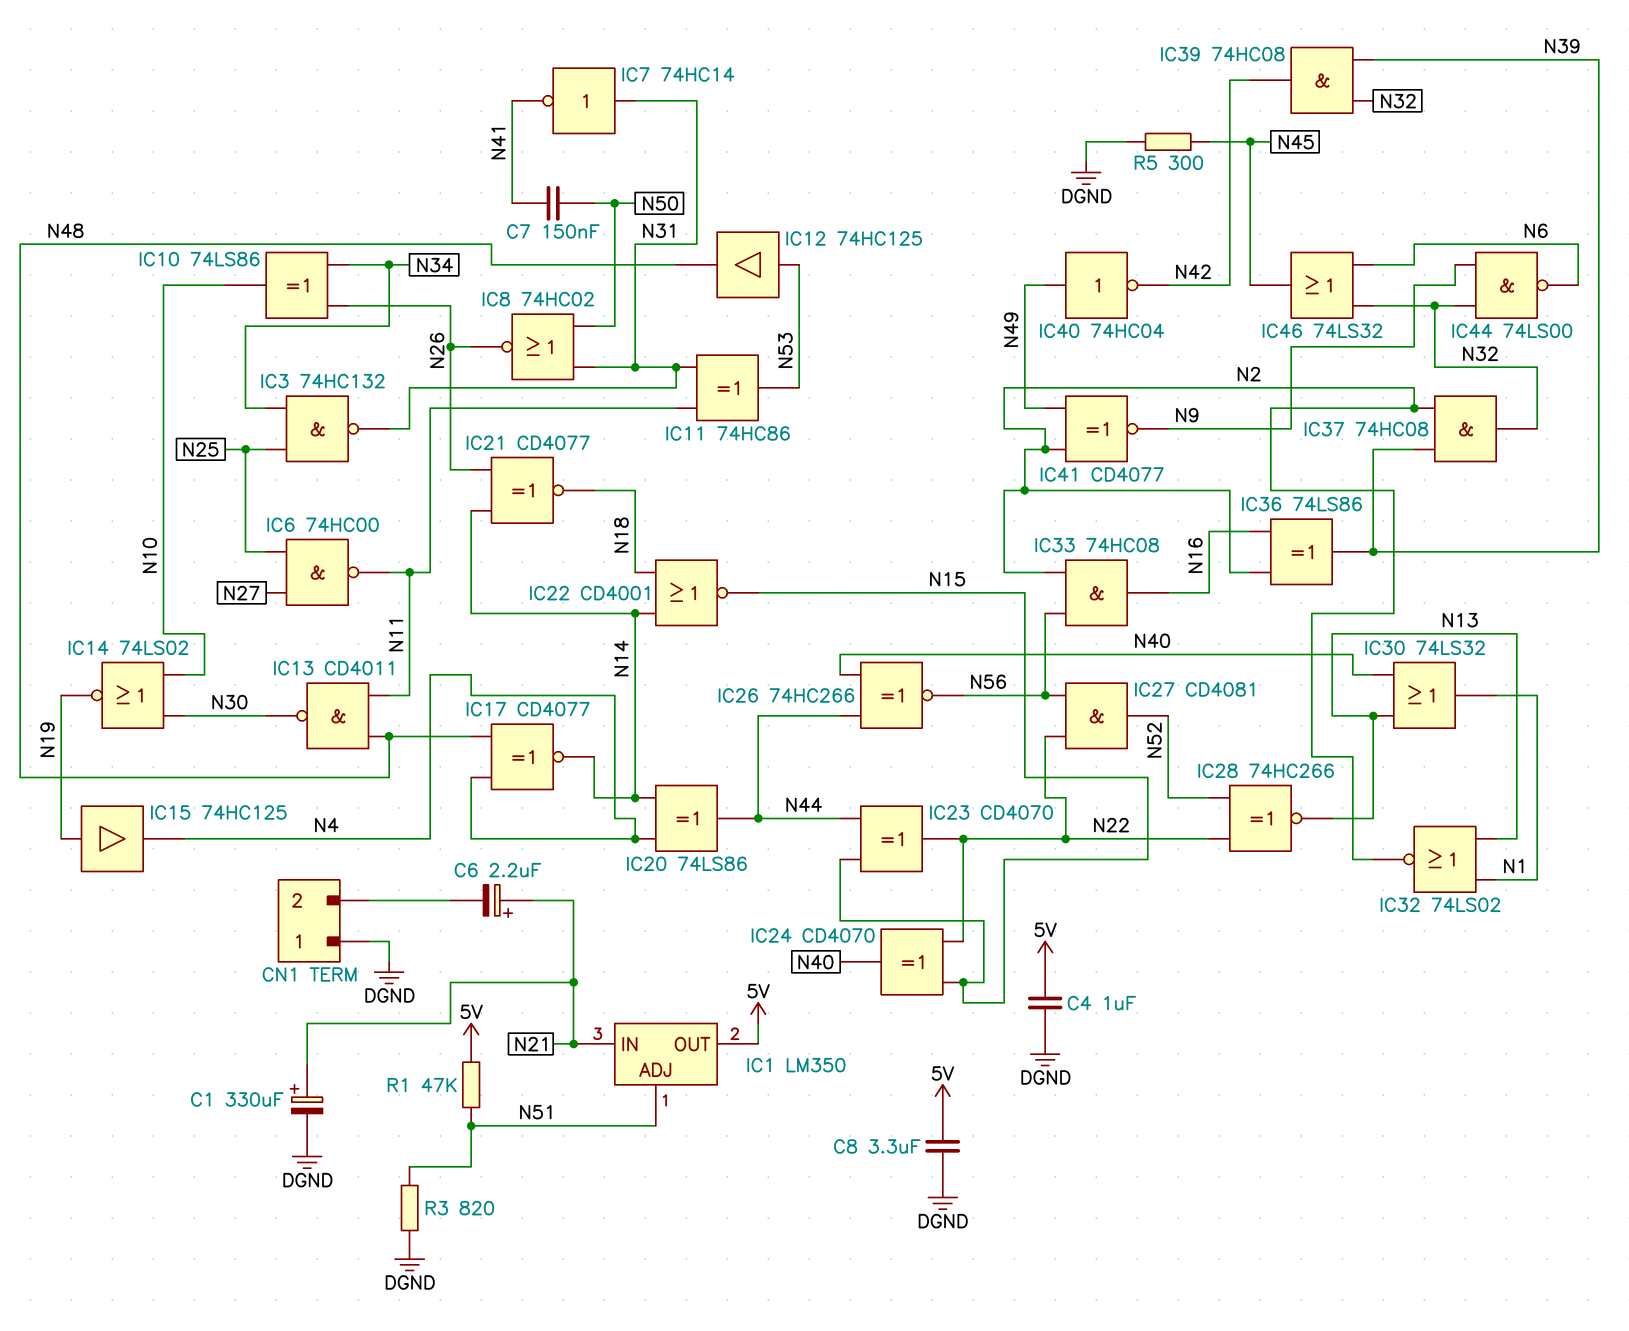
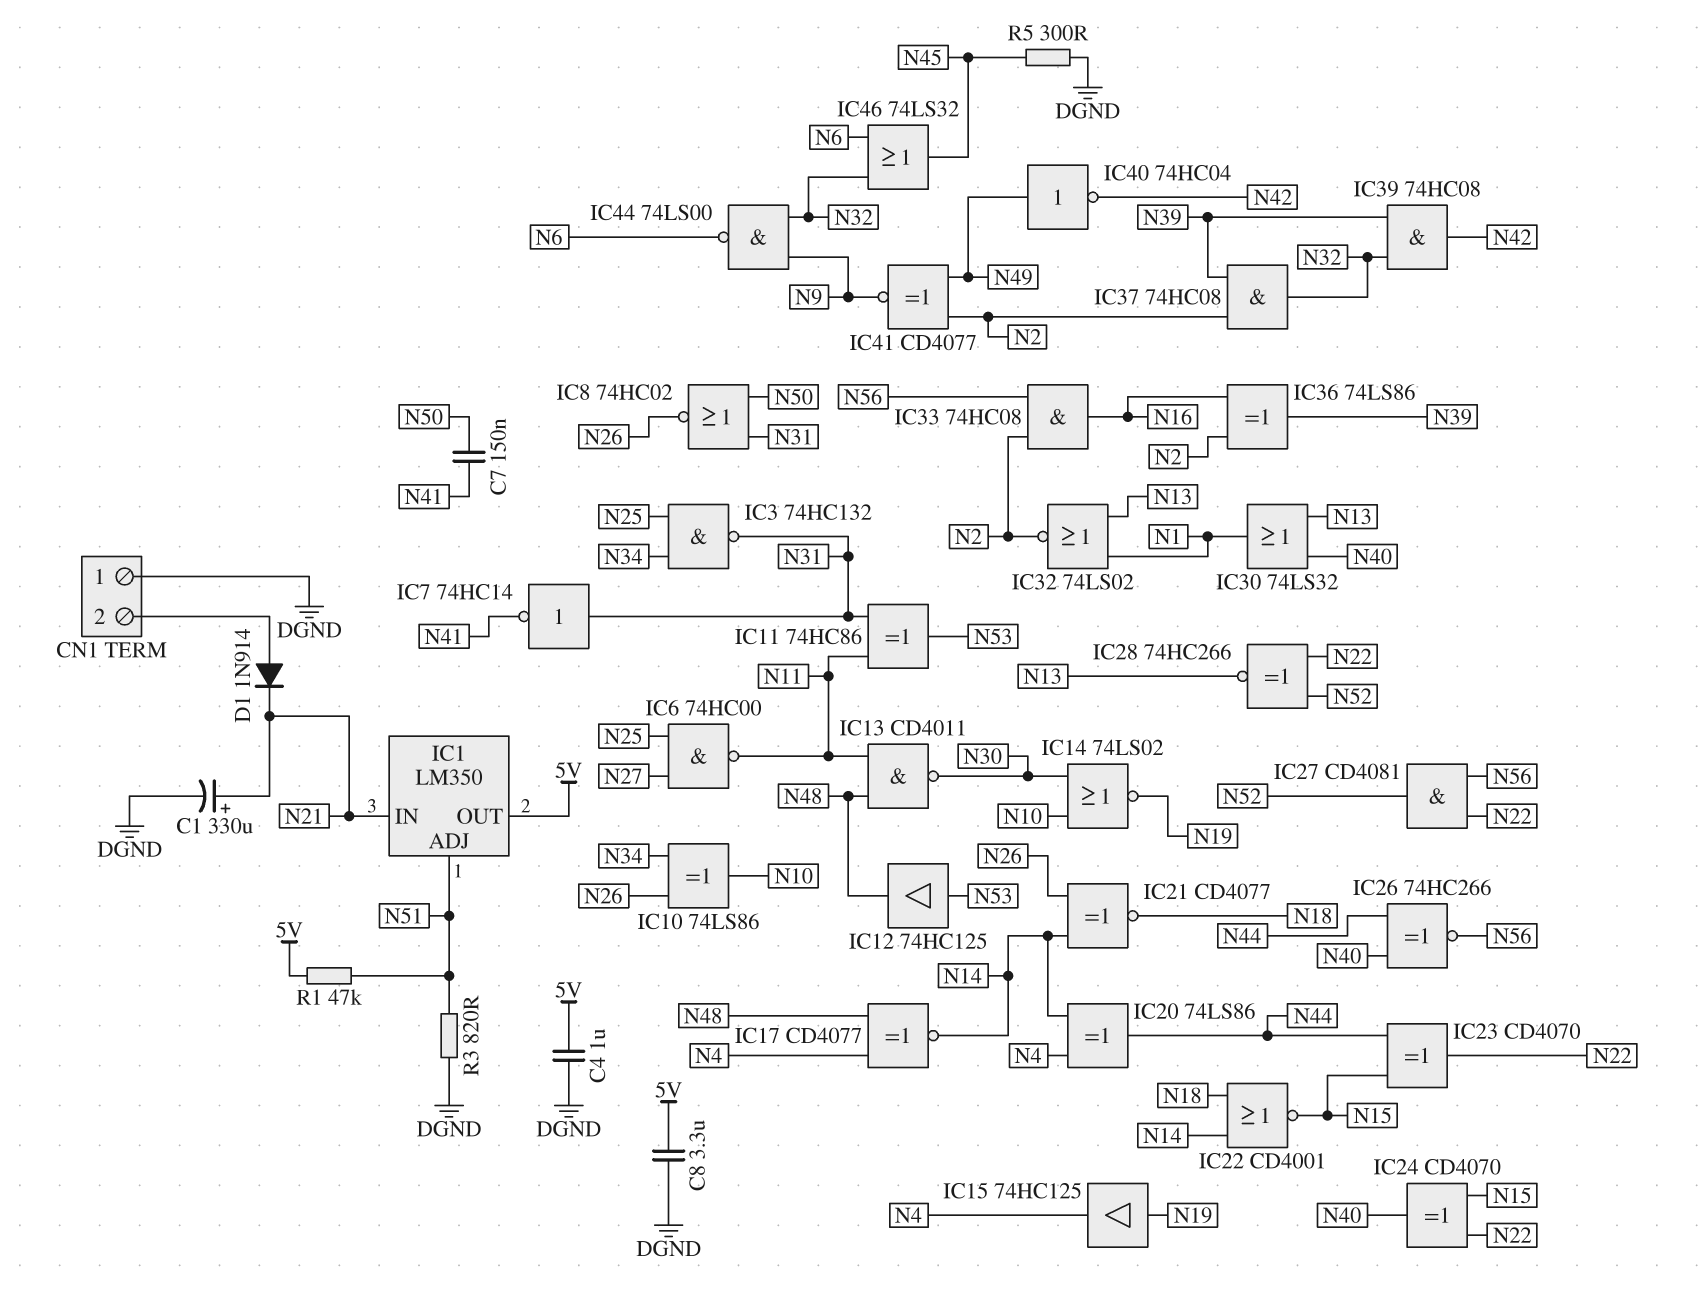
C6: 2.2uF (plus N21, minus CN1/2) -> none
D1: none -> diode 1N914 (A CN1/2, K N21)

